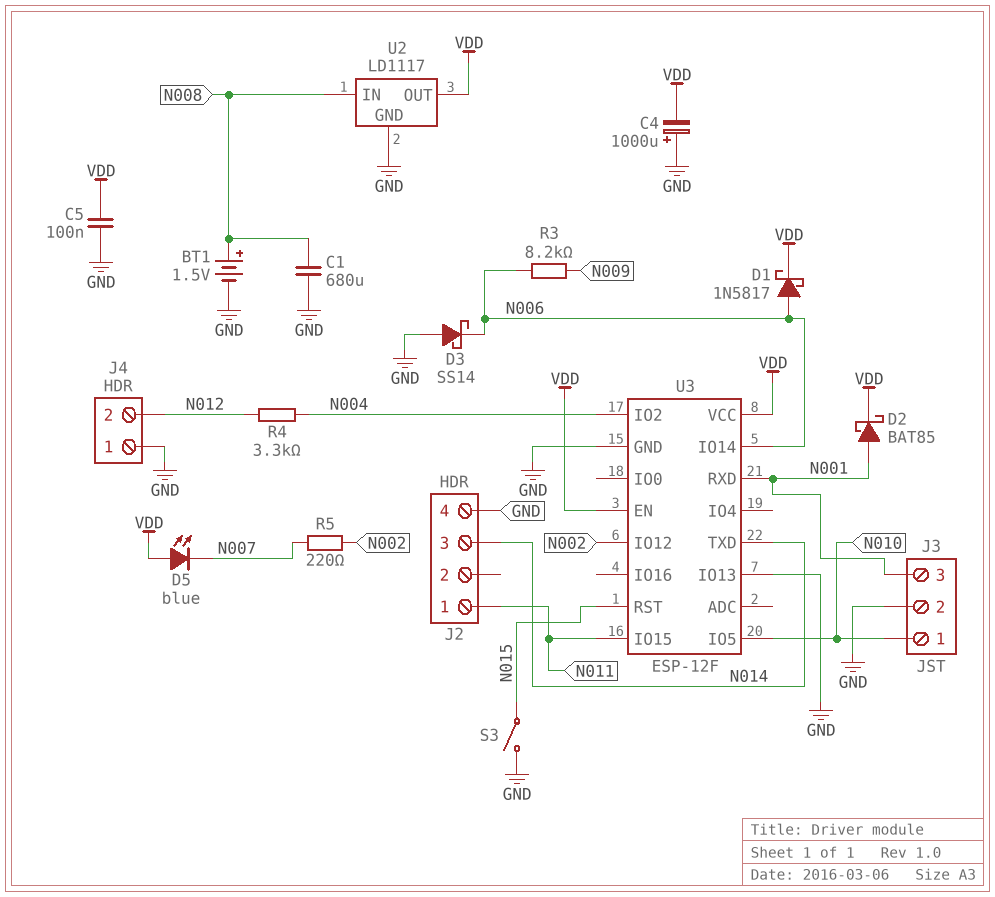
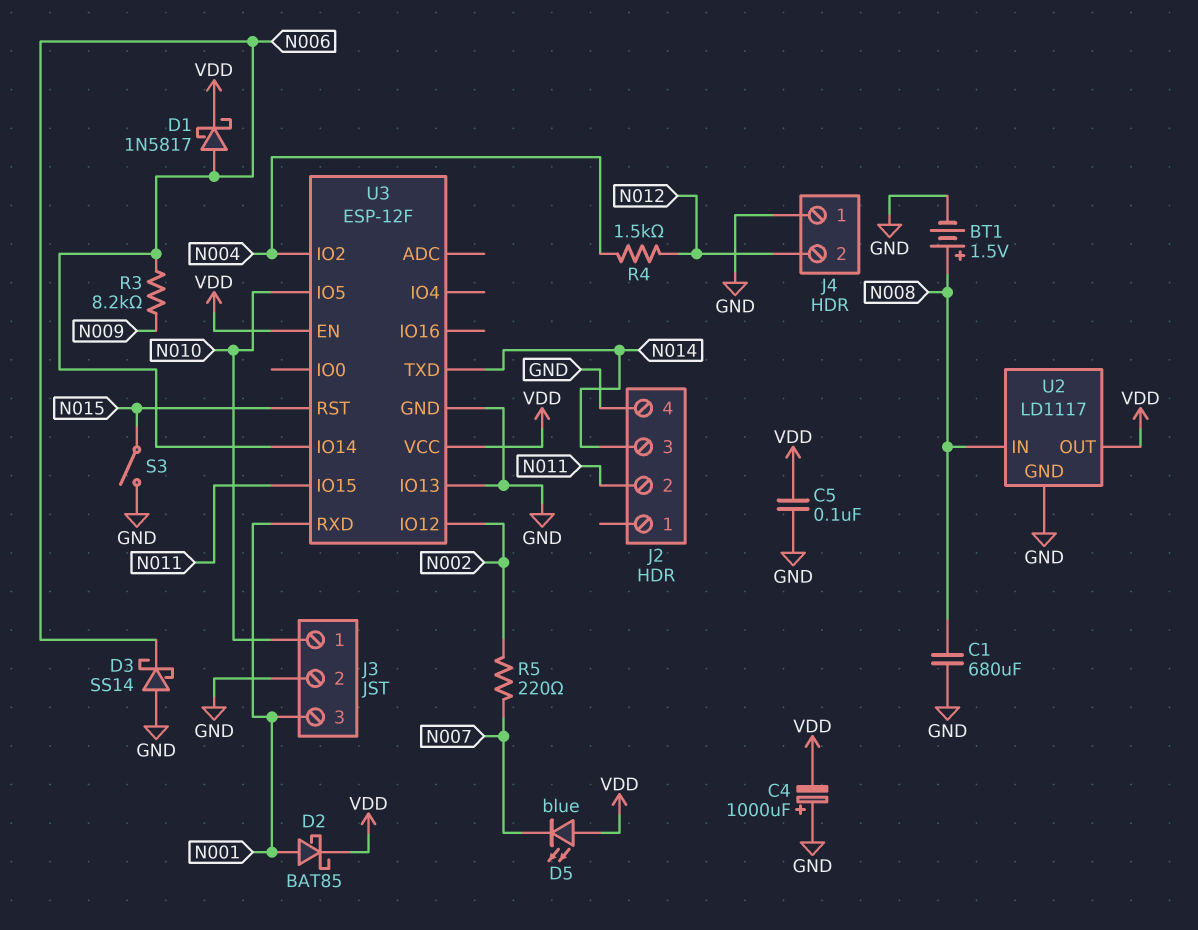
J2 pin 1: N011 -> none
J2 pin 2: none -> N011
R4: 3.3k (N004, N012) -> 1.5k (N004, N012)

